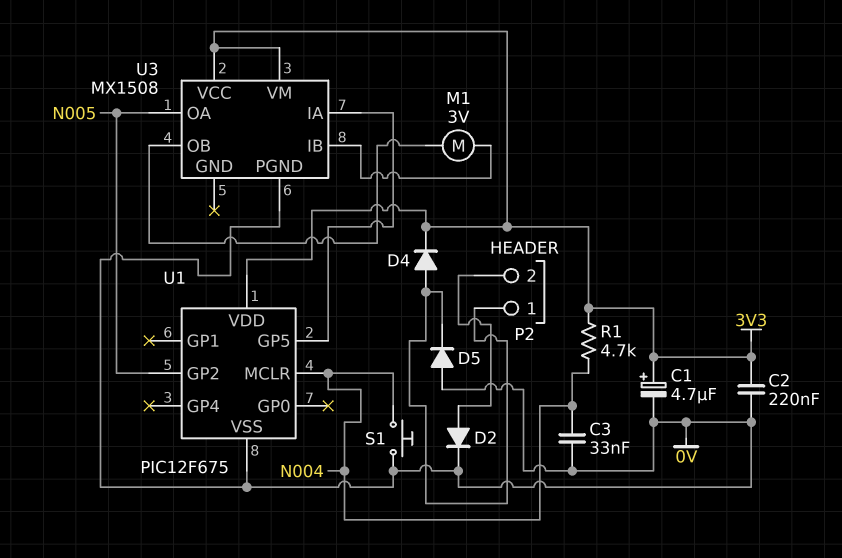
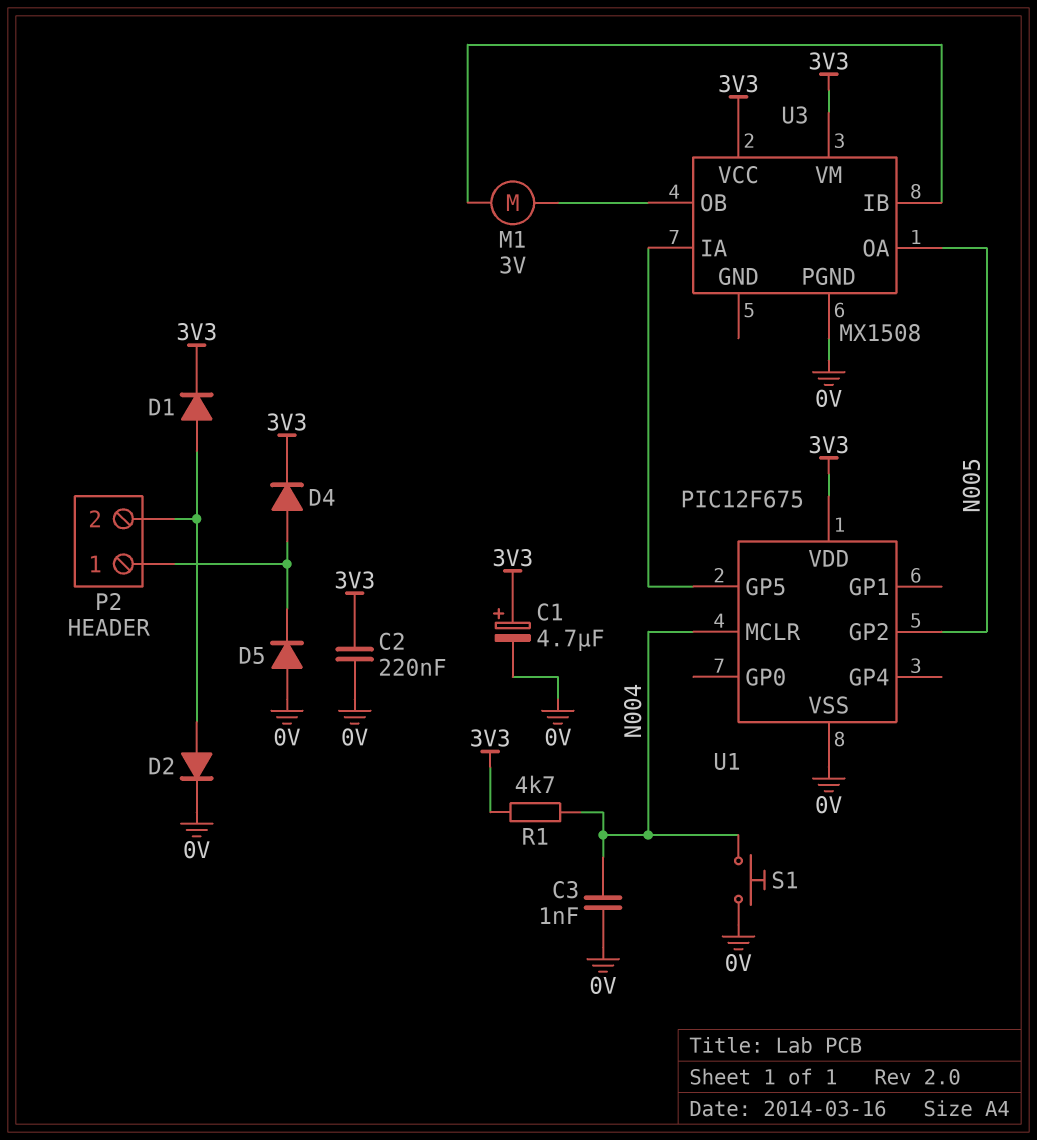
C3: 33nF (0V, N004) -> 1nF (0V, N004)
D1: none -> diode (A P2/2, K 3V3)

